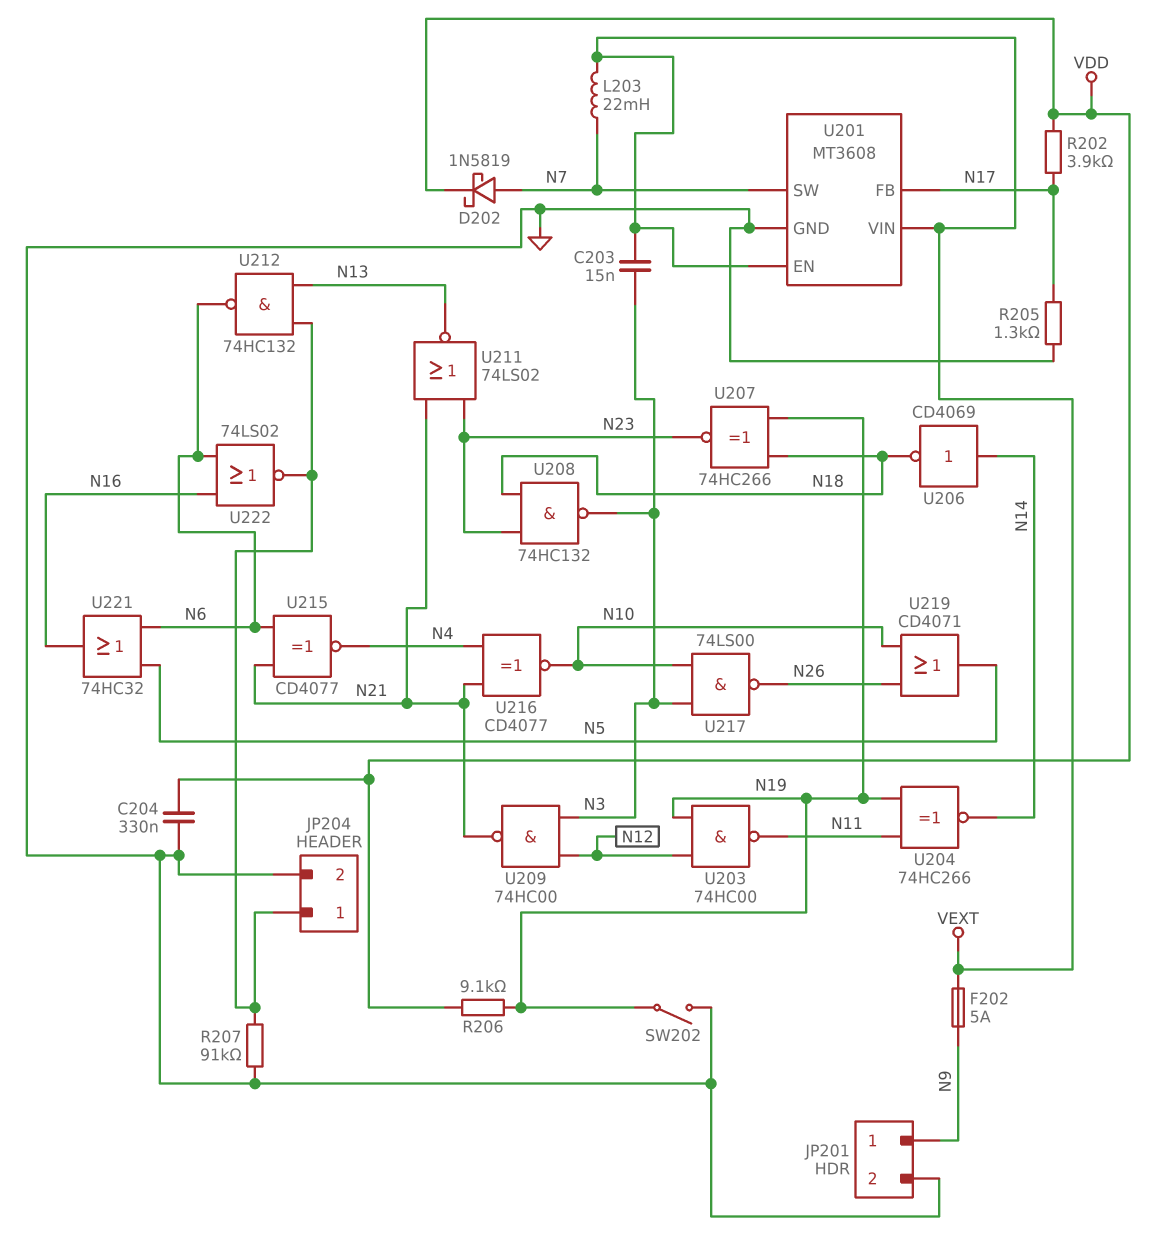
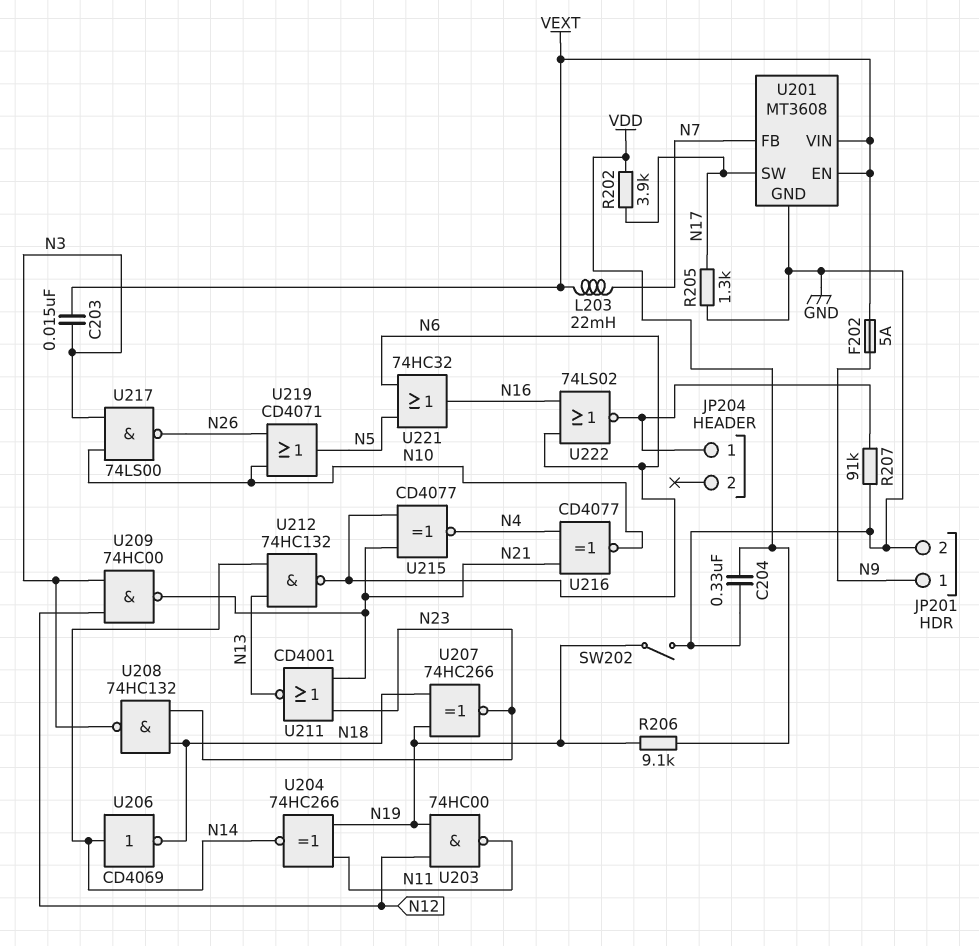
D202: schottky 1N5819 (A N7, K VDD) -> none
JP204 pin 2: GND -> none
U201 pin FB: N17 -> N7
U201 pin SW: N7 -> N17
U211: NOR 74LS02 (in N21, in N23, out N13) -> NOR CD4001 (in N21, in N23, out N13)
U212: NAND 74HC132 (in JP204/1, in N13, out N6) -> NAND 74HC132 (in N13, in N14, out N6)

